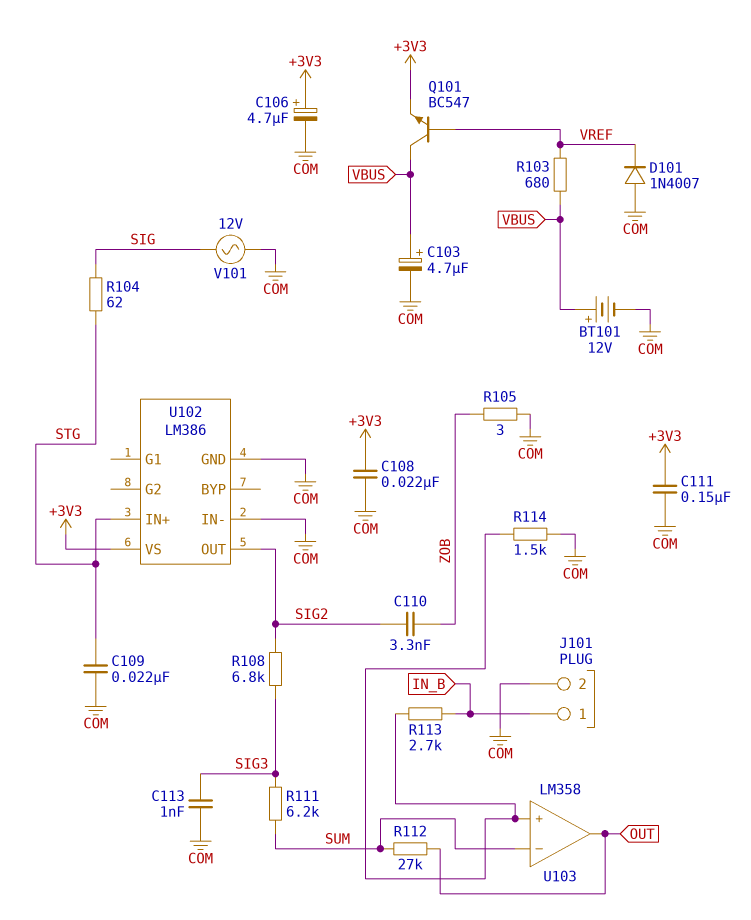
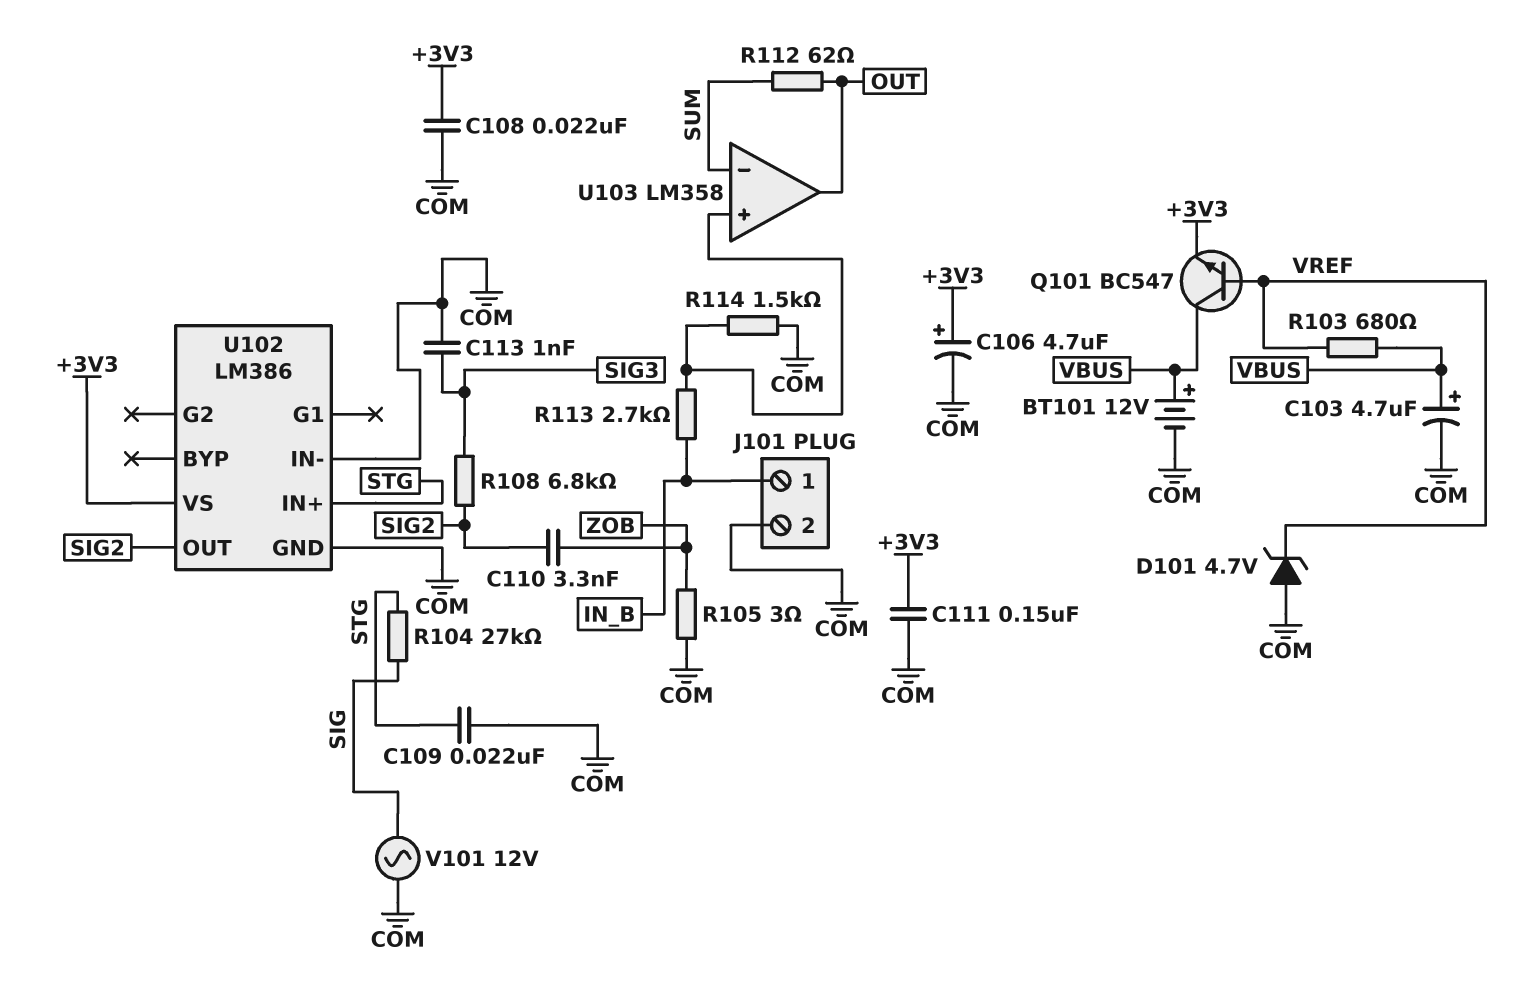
D101: diode 1N4007 (A COM, K VREF) -> zener 4.7V (A COM, K VREF)
R104: 62 (SIG, STG) -> 27k (SIG, STG)
R111: 6.2k (SIG3, SUM) -> none
R112: 27k (OUT, SUM) -> 62 (OUT, SUM)

